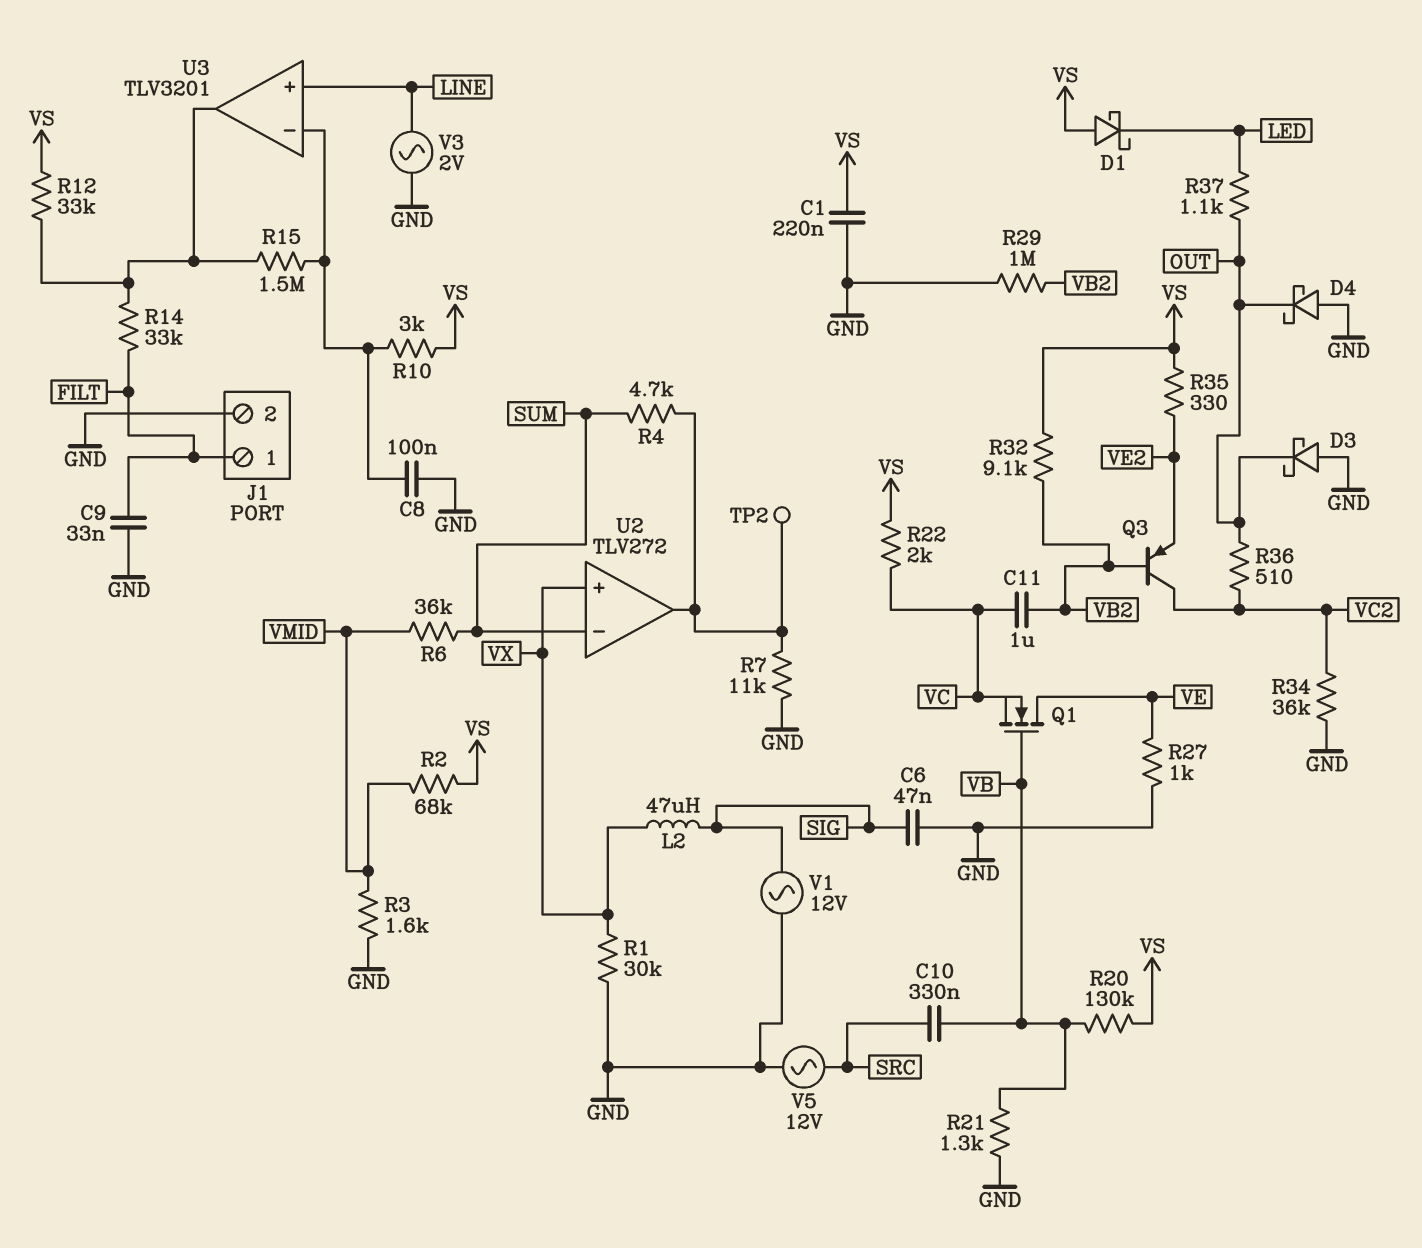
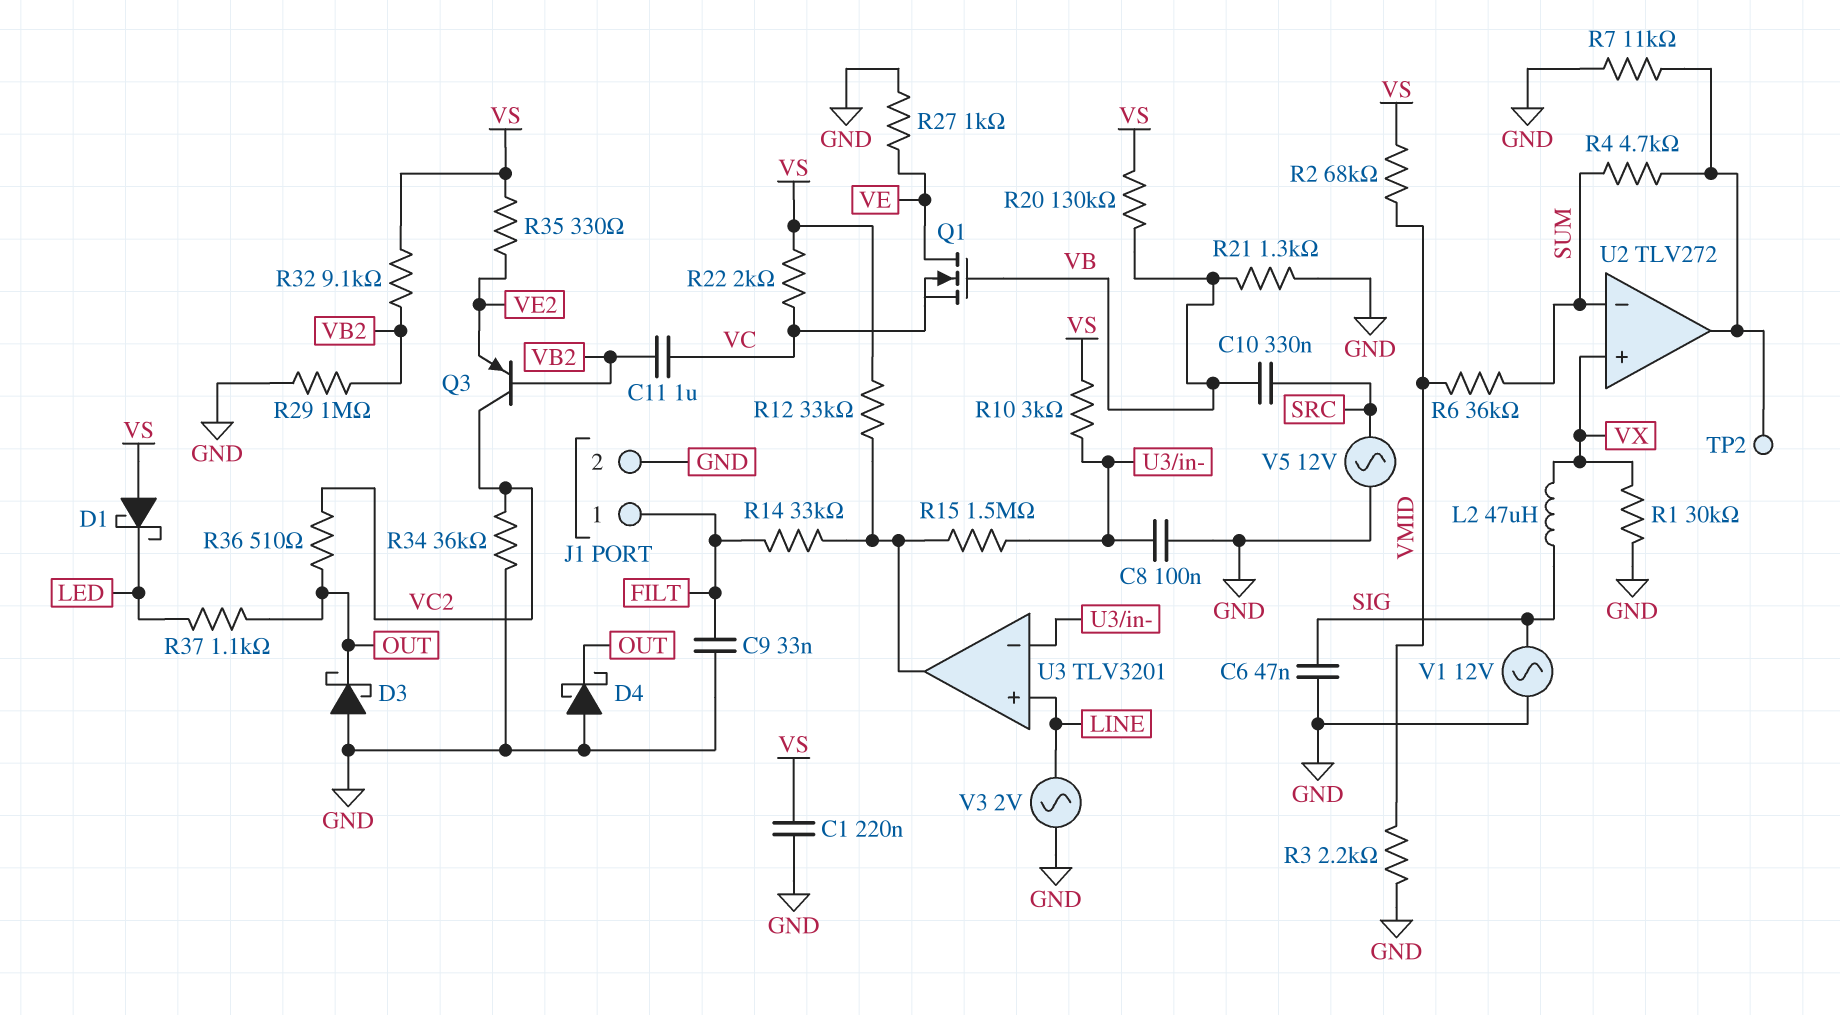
R3: 1.6k (GND, VMID) -> 2.2k (GND, VMID)

